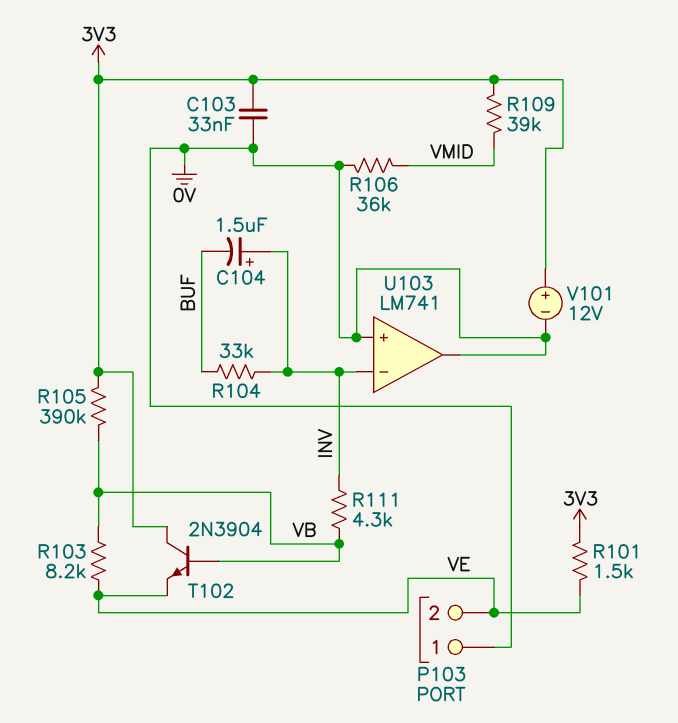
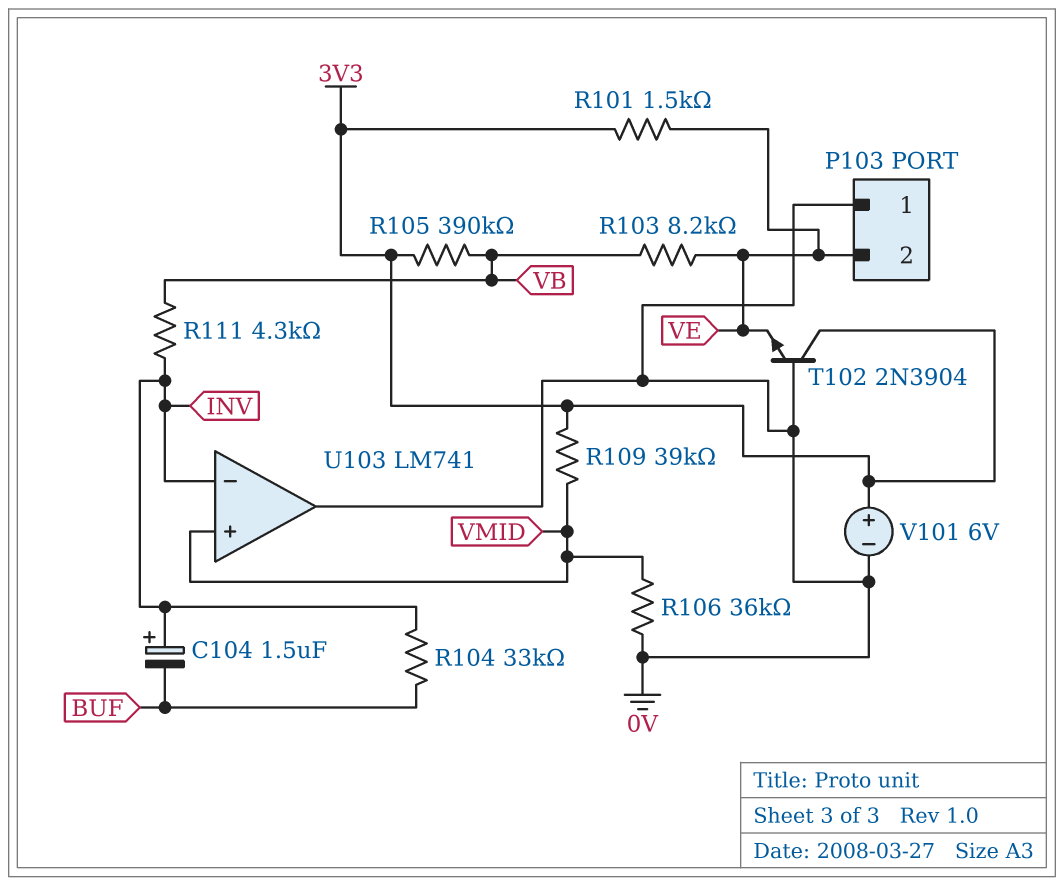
C103: 33nF (0V, 3V3) -> none
T102: NPN 2N3904 (B VB, C 3V3, E VE) -> NPN 2N3904 (B 0V, C 3V3, E VE)
U103 pin in+: 0V -> VMID
V101: 12V (plus 3V3, minus 0V) -> 6V (plus 3V3, minus 0V)

